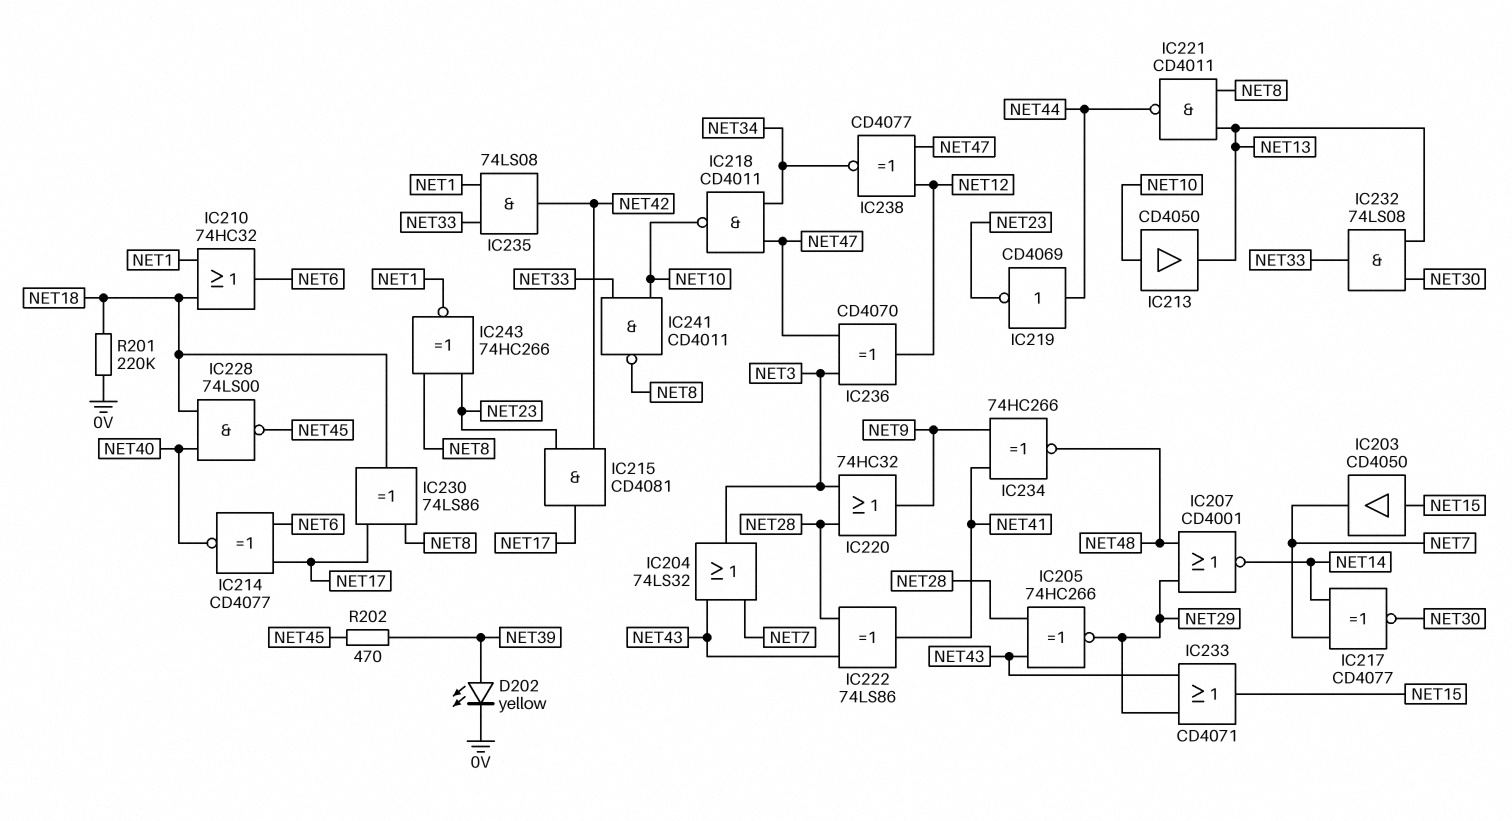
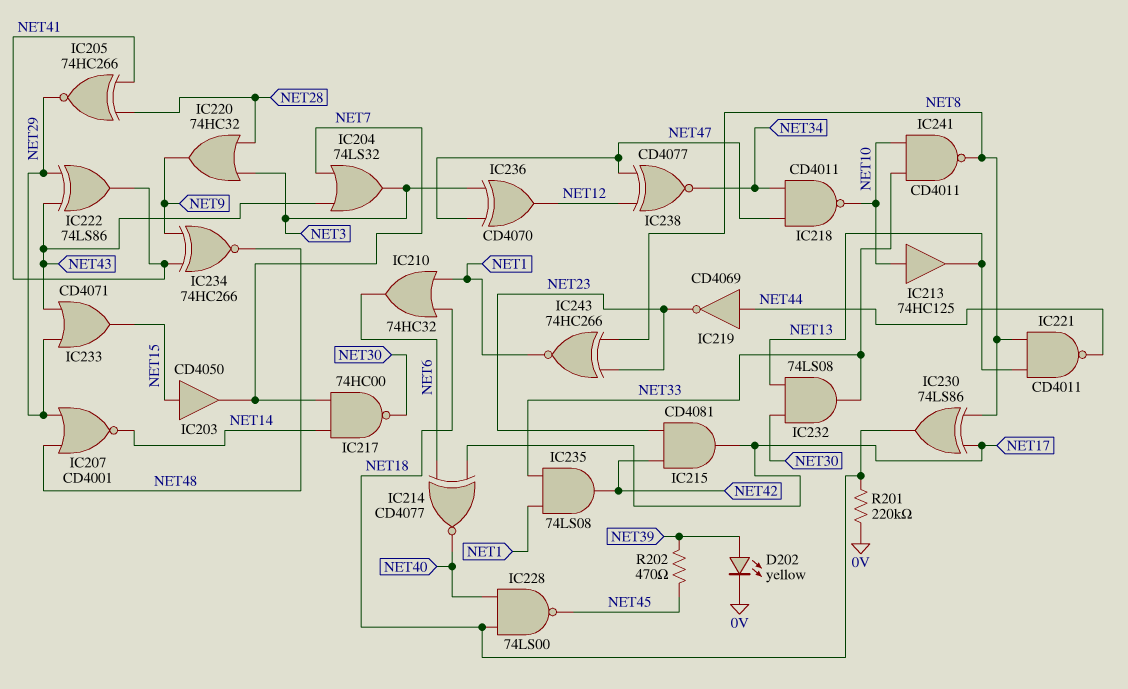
IC205: XNOR 74HC266 (in NET28, in NET43, out NET29) -> XNOR 74HC266 (in NET28, in NET41, out NET29)
IC213: buffer CD4050 (in NET10, out NET13) -> buffer 74HC125 (in NET10, out NET13)
IC217: XNOR CD4077 (in NET7, in NET14, out NET30) -> NAND 74HC00 (in NET7, in NET14, out NET30)
IC222: XOR 74LS86 (in NET28, in NET43, out NET41) -> XOR 74LS86 (in NET29, in NET43, out NET41)

